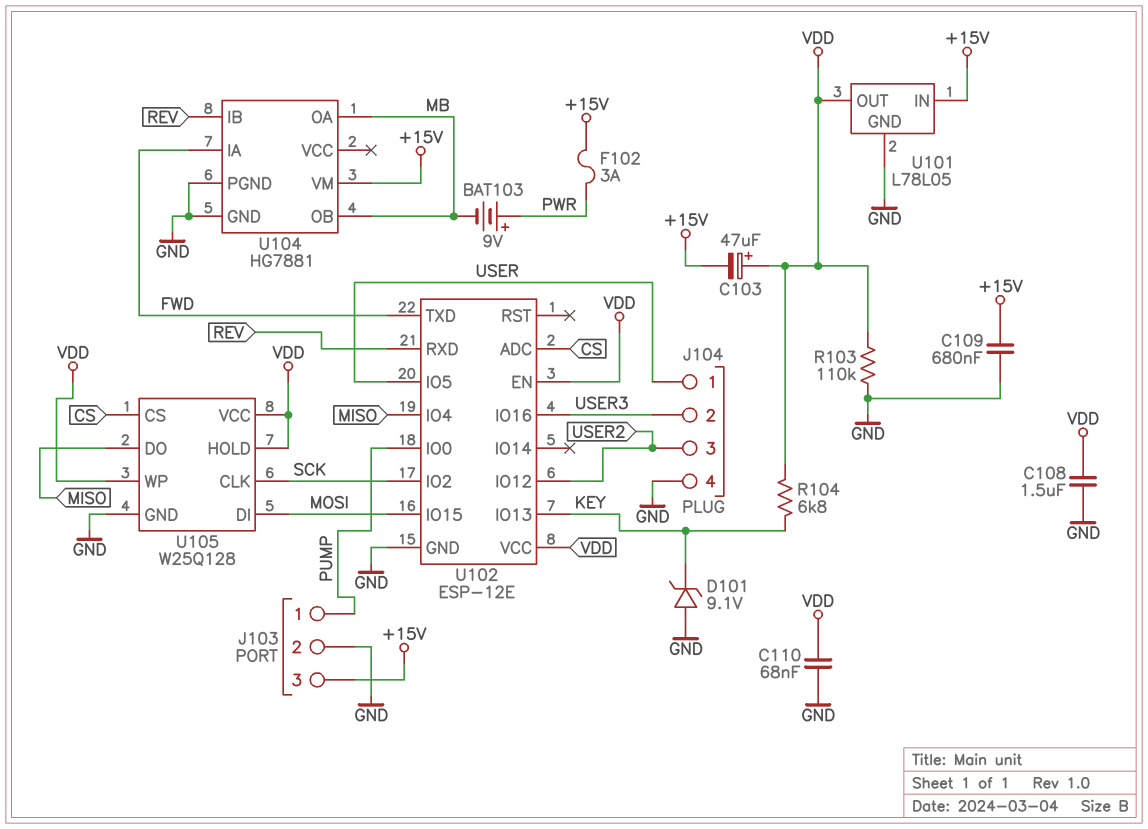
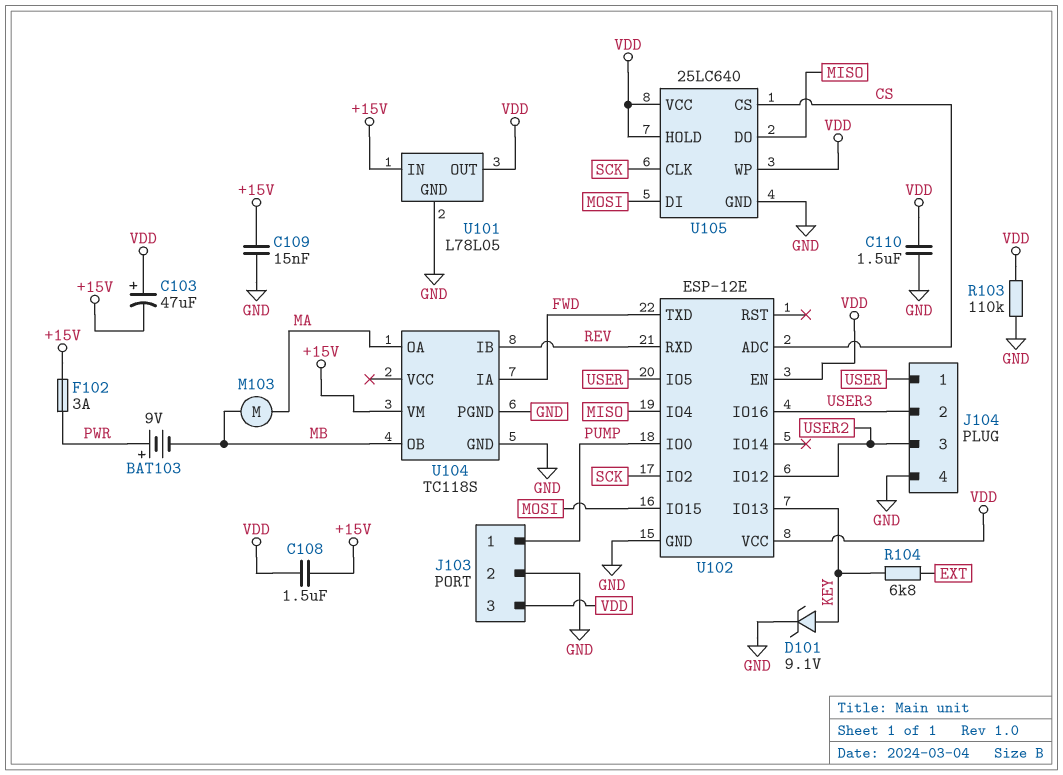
C108: 1.5uF (GND, VDD) -> 1.5uF (+15V, VDD)
C109: 680nF (+15V, GND) -> 15nF (+15V, GND)
C110: 68nF (GND, VDD) -> 1.5uF (GND, VDD)
D101: zener 9.1V (A GND, K KEY) -> zener 9.1V (A KEY, K GND)
J103 pin 3: +15V -> VDD
M103: none -> motor (MA, MB)
R104: 6.8k (KEY, VDD) -> 6.8k (EXT, KEY)
U104: HG7881 -> TC118S
U104 pin OA: MB -> MA
U105: W25Q128 -> 25LC640

